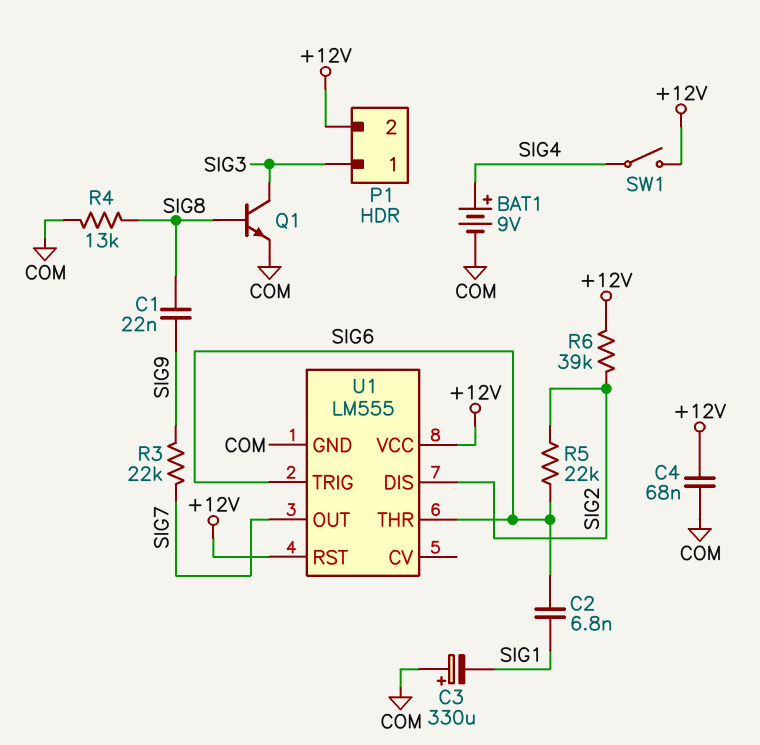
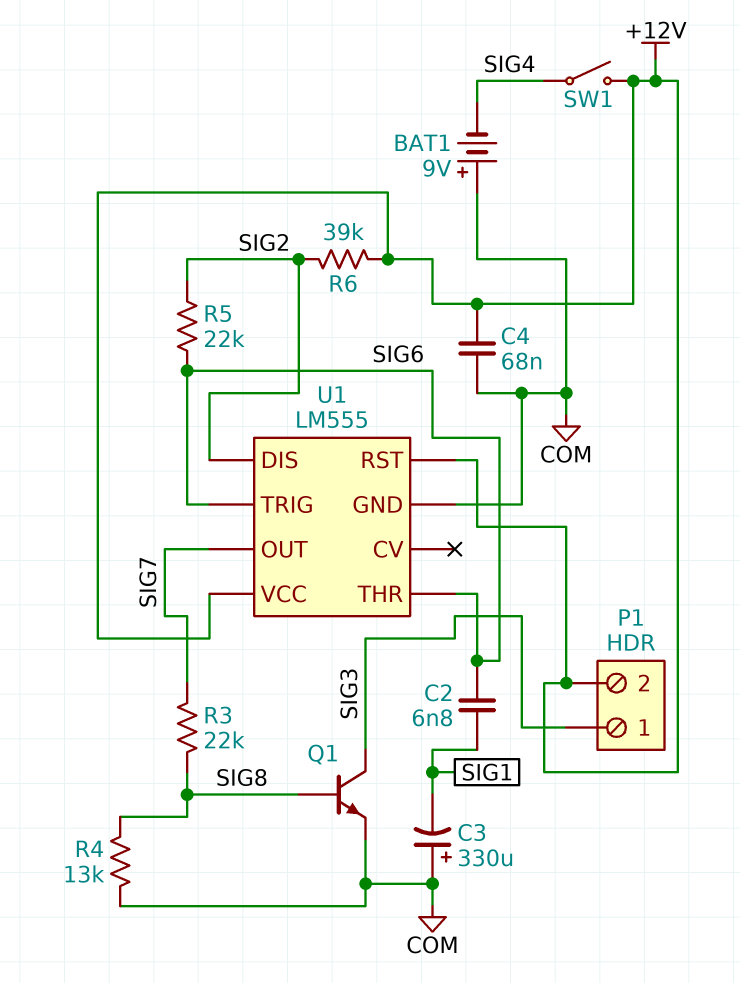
BAT1: 9V (plus SIG4, minus COM) -> 9V (plus COM, minus SIG4)
C1: 22nF (SIG8, SIG9) -> none
R3: 22k (SIG7, SIG9) -> 22k (SIG7, SIG8)

